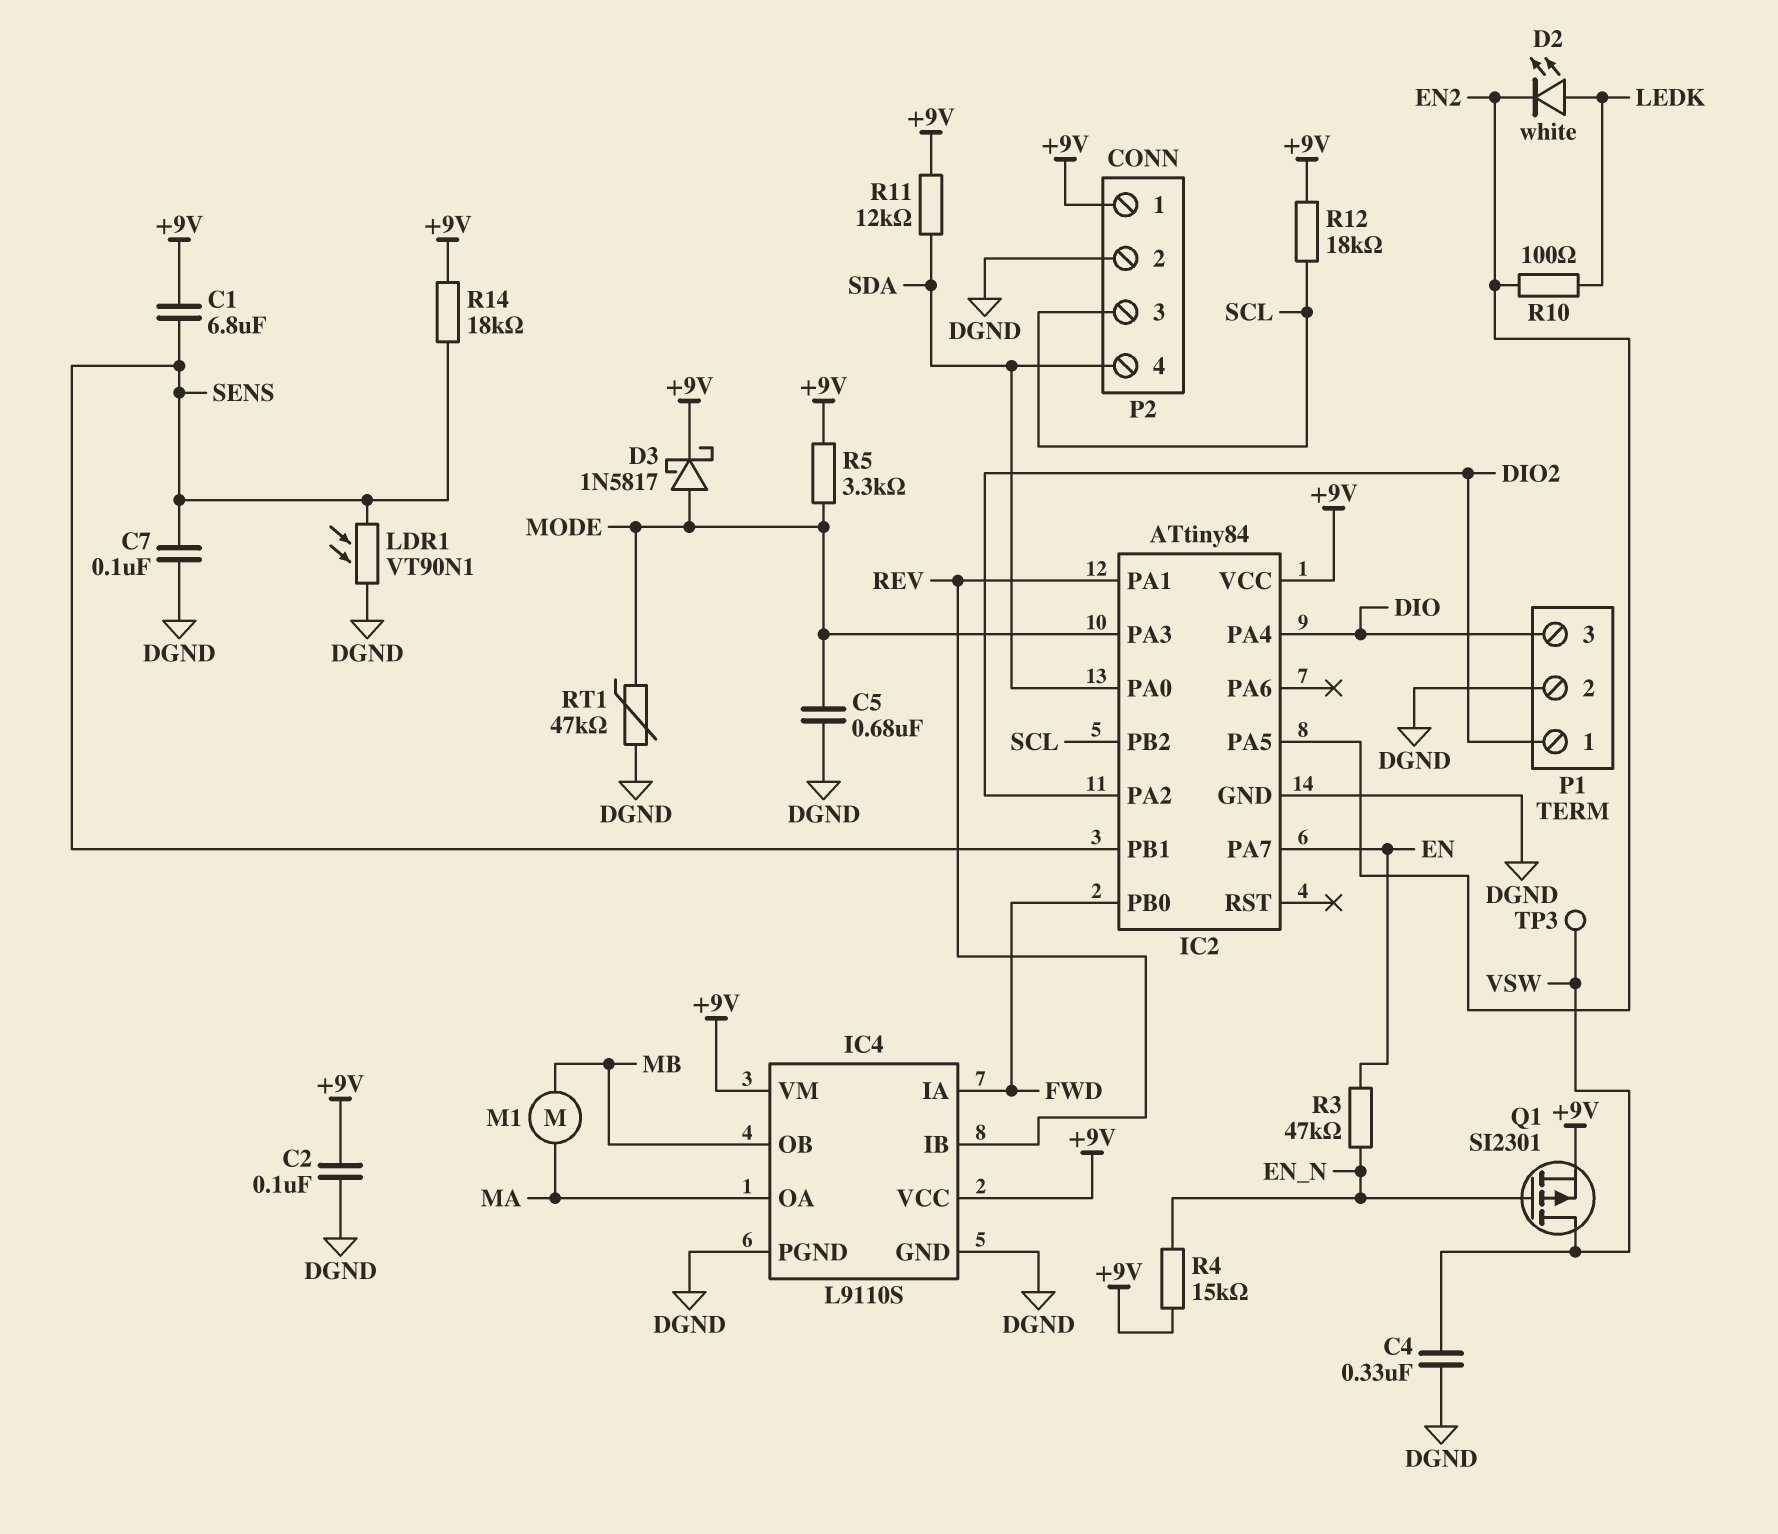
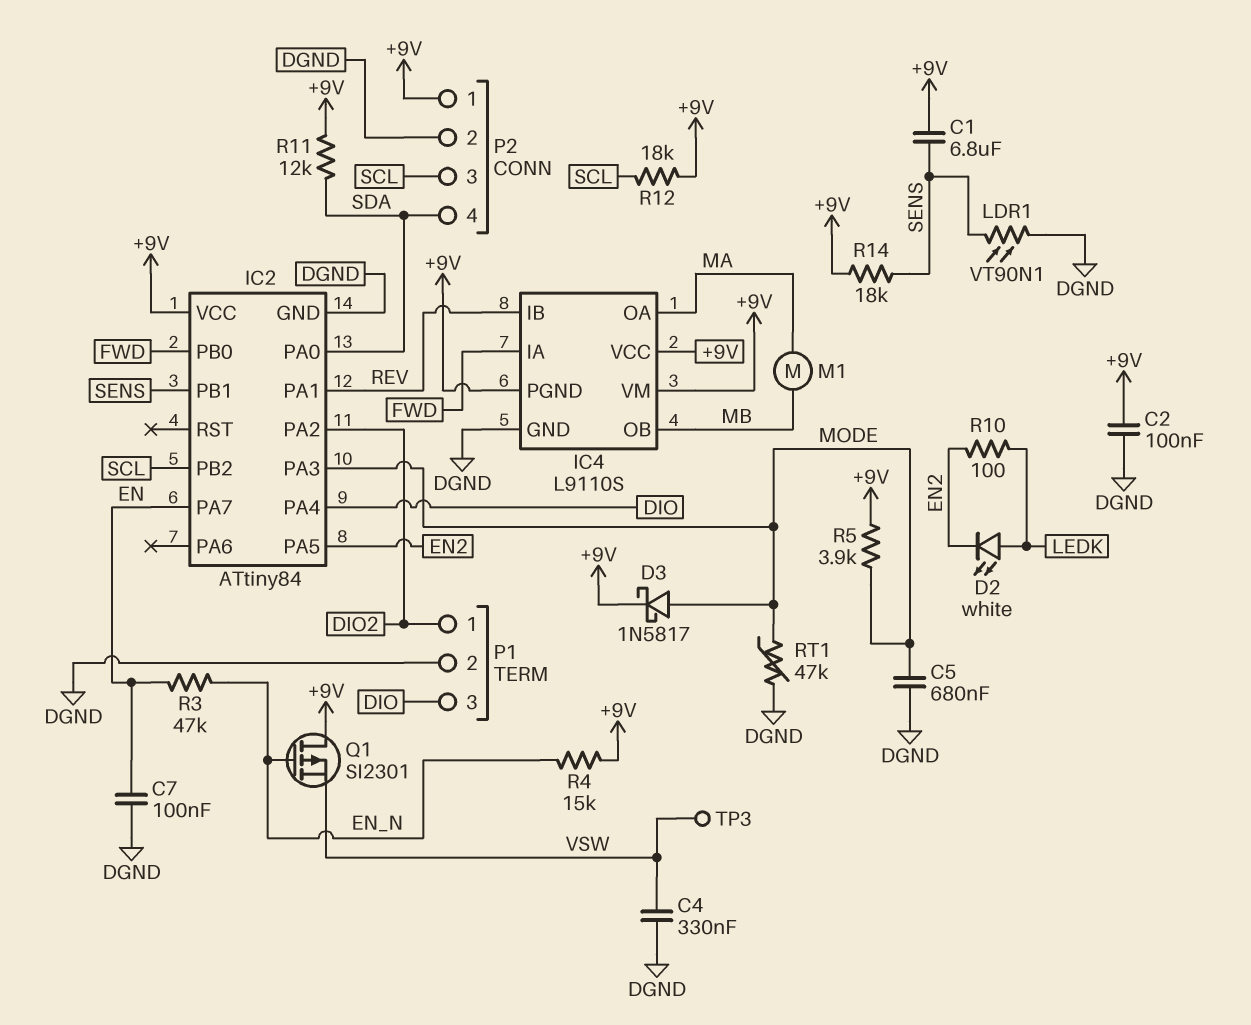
C7: 100nF (DGND, SENS) -> 100nF (DGND, EN)
IC4 pin PGND: DGND -> +9V
Q1: PMOS SI2301 (G EN_N, D VSW, S +9V) -> PMOS SI2301 (G EN_N, D +9V, S VSW)
R5: 3.3k (+9V, MODE) -> 3.9k (+9V, MODE)

